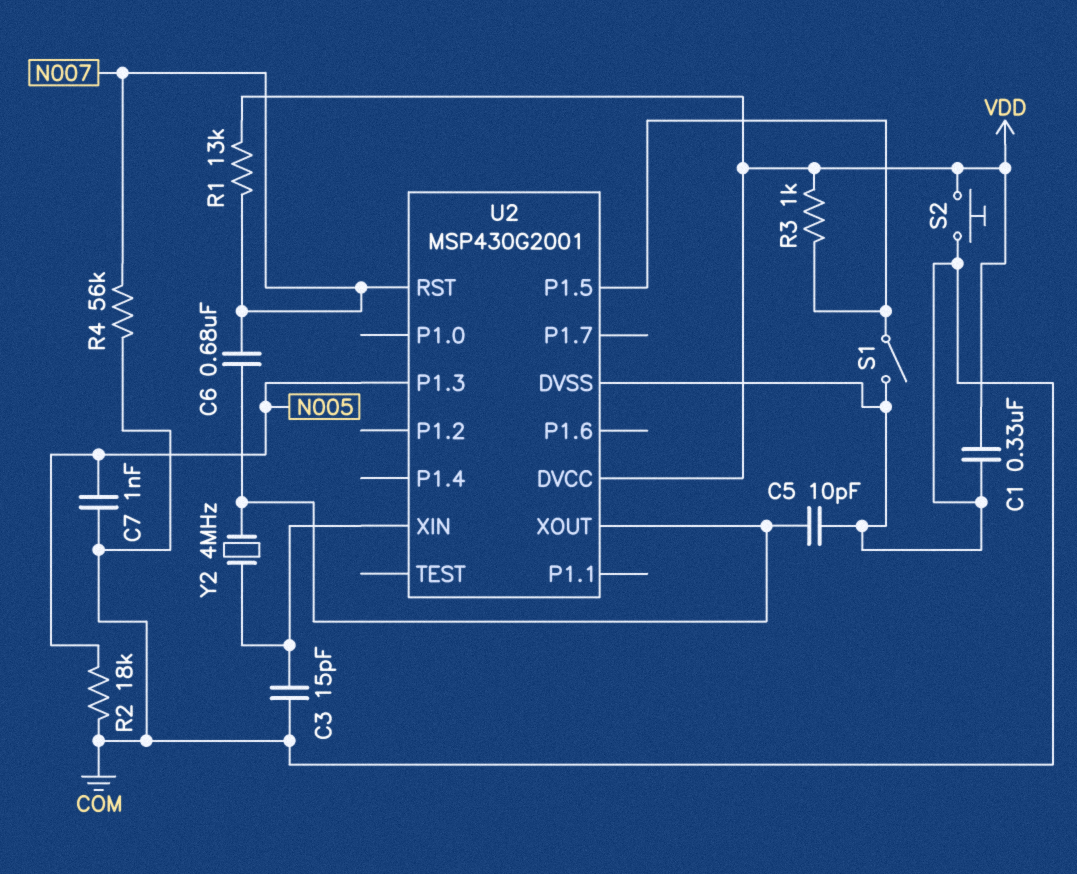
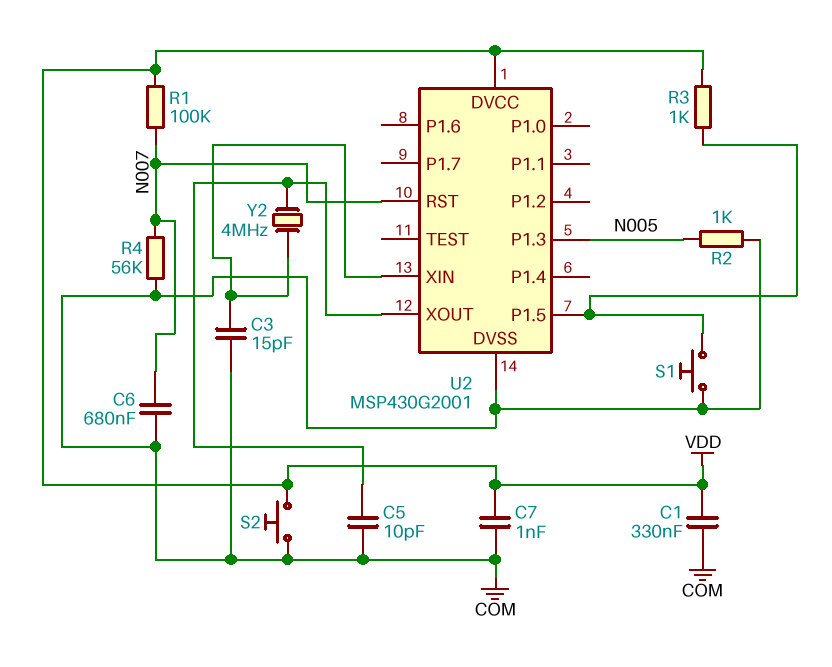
C6: 680nF (N007, U2/XOUT) -> 680nF (COM, N007)
C7: 1nF (COM, N005) -> 1nF (COM, VDD)
R1: 13k (N007, VDD) -> 100k (N007, VDD)
R2: 18k (COM, N005) -> 1k (COM, N005)
S1: switch (COM, U2/P1.5) -> button (COM, U2/P1.5)

